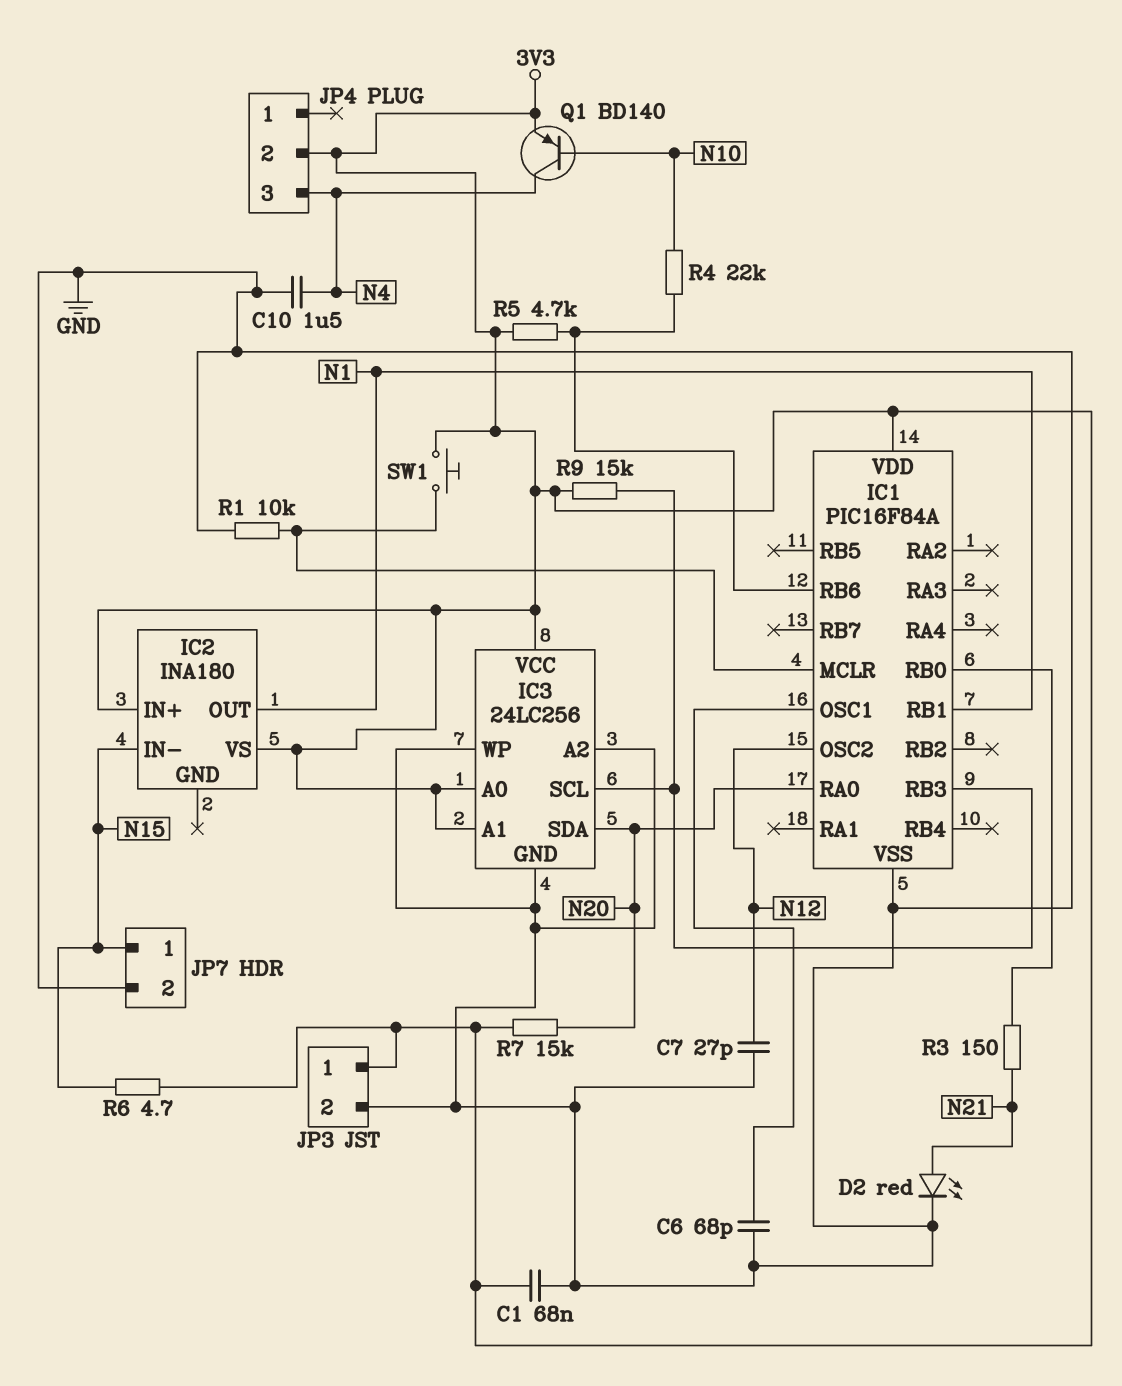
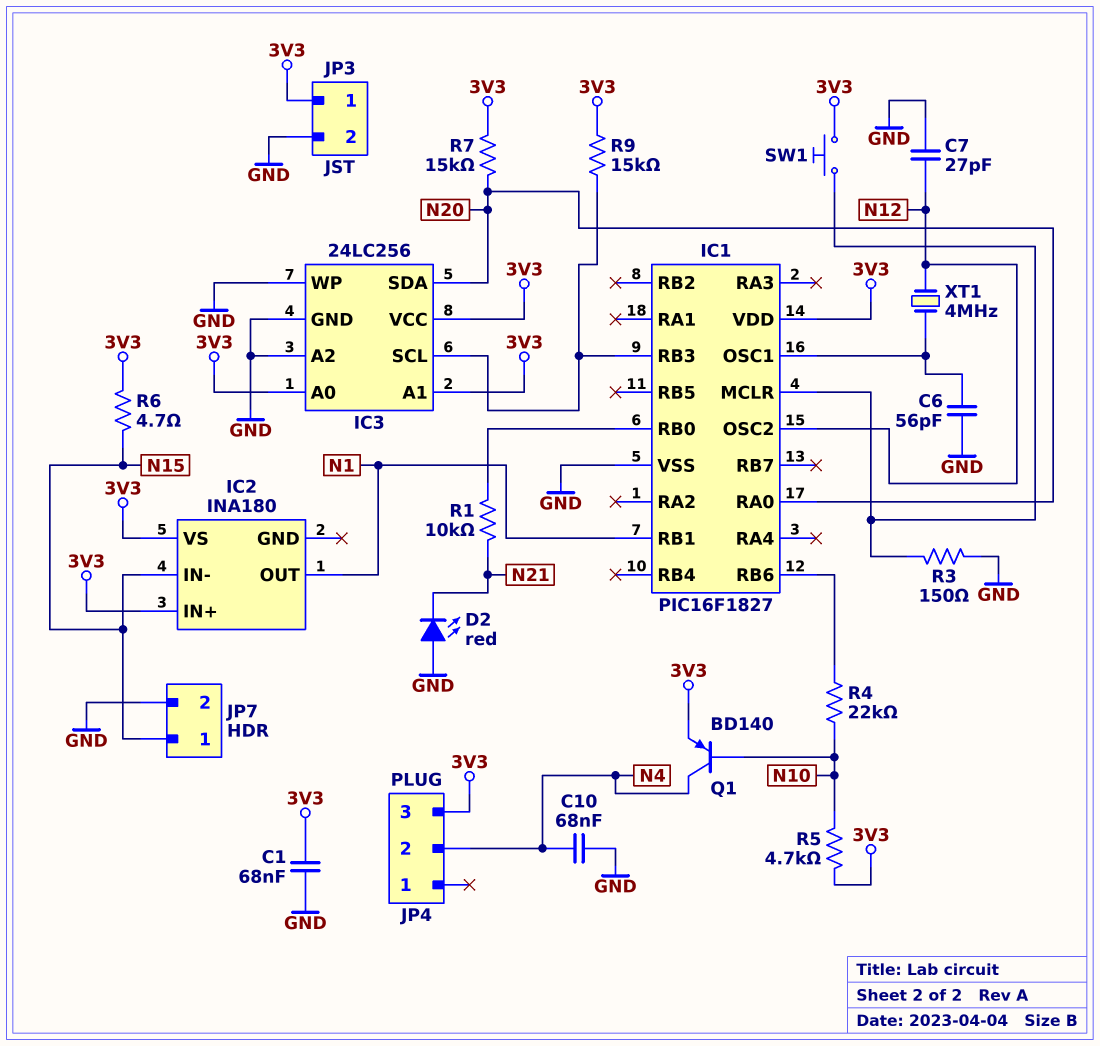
C6: 68pF (GND, IC1/OSC1) -> 56pF (GND, IC1/OSC1)
C10: 1.5uF (GND, N4) -> 68nF (GND, N4)
D2: LED red (A N21, K GND) -> LED red (A GND, K N21)
IC1: PIC16F84A -> PIC16F1827
JP4 pin 2: 3V3 -> N4
JP4 pin 3: N4 -> 3V3
R1: 10k (GND, IC1/MCLR) -> 10k (IC1/RB0, N21)
R3: 150 (IC1/RB0, N21) -> 150 (GND, IC1/MCLR)
R5: 4.7k (3V3, IC1/RB6) -> 4.7k (3V3, N10)
XT1: none -> 4MHz (IC1/OSC1, N12)

